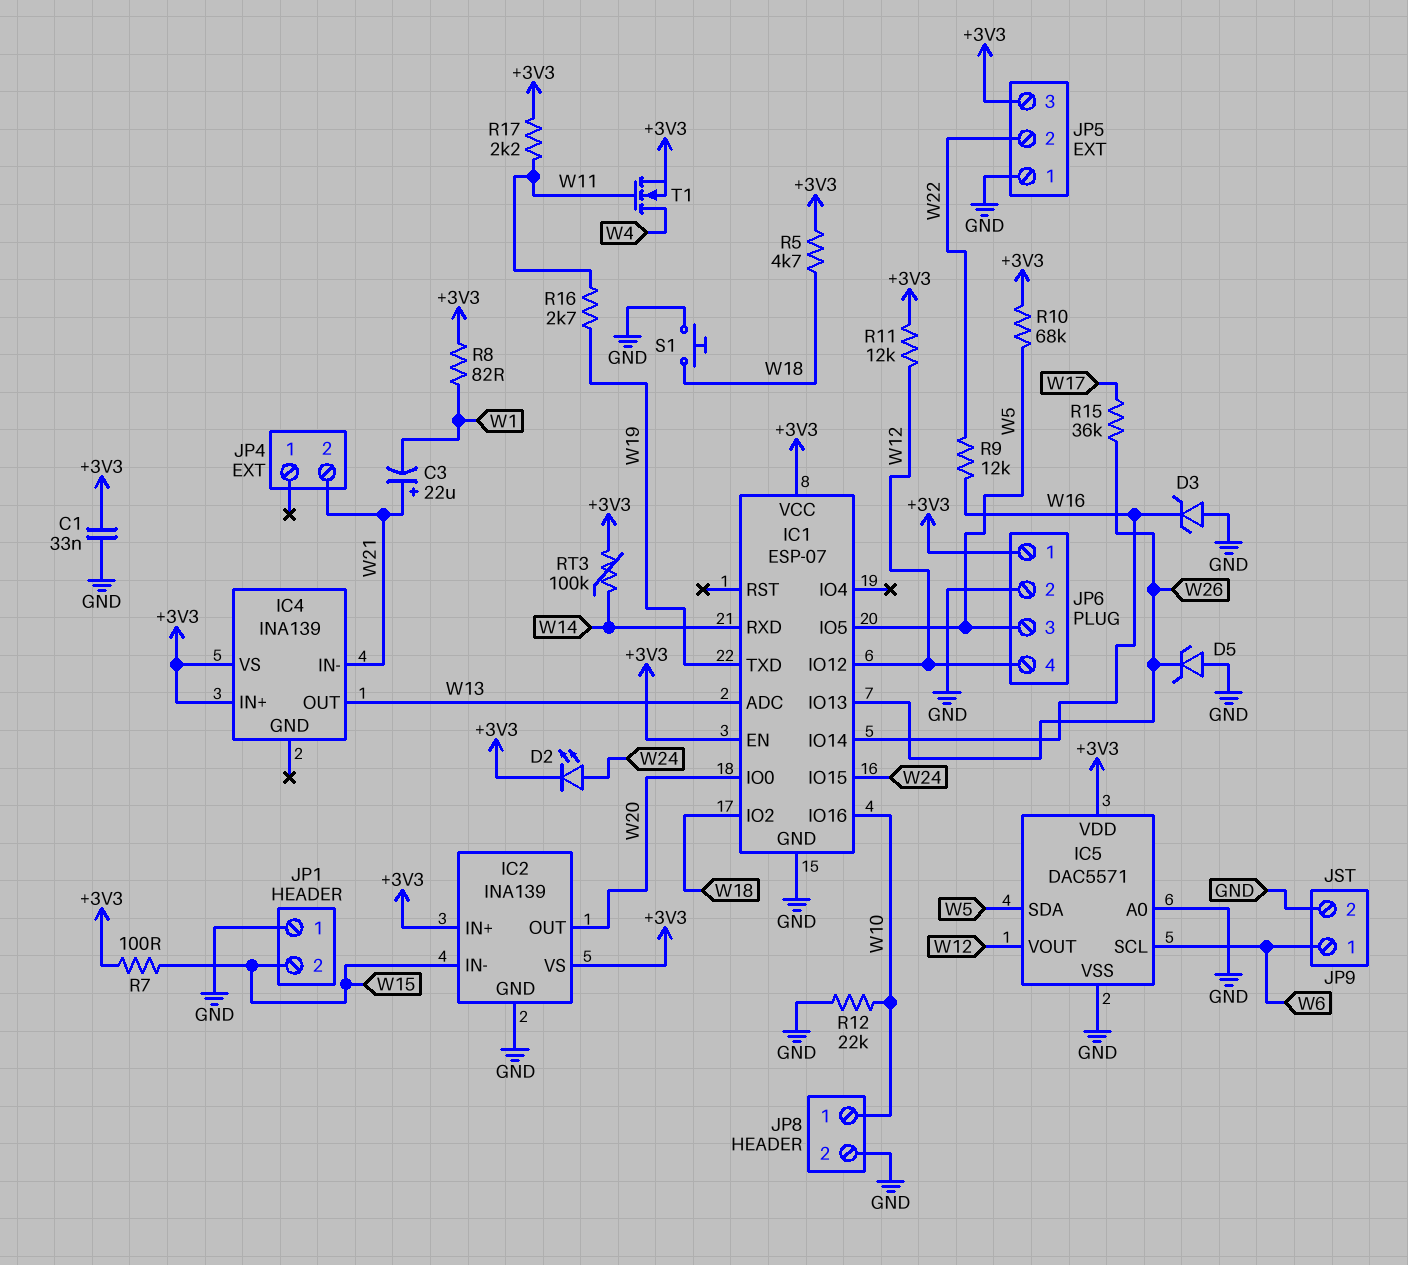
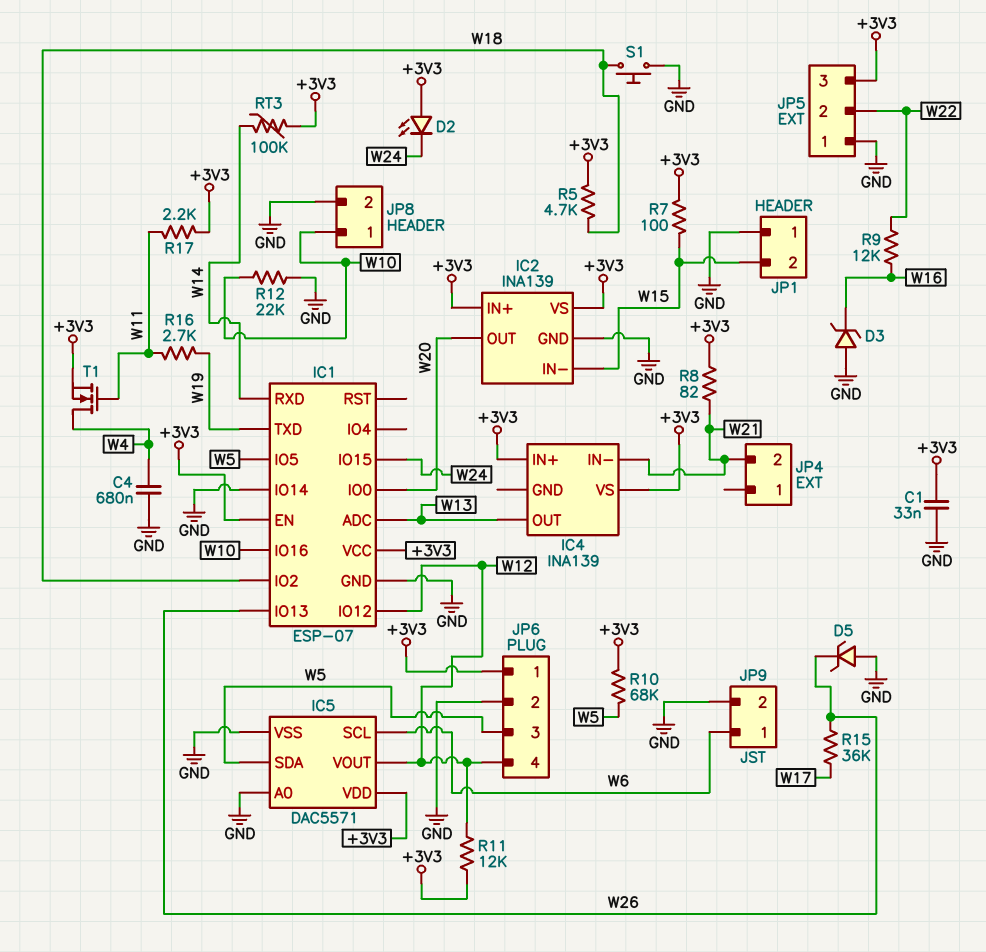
C3: 22uF (plus W21, minus W1) -> none
C4: none -> 680nF (GND, W4)
D2: LED (A W24, K +3V3) -> LED (A +3V3, K W24)
IC1 pin IO14: W16 -> GND
R8: 82 (+3V3, W1) -> 82 (+3V3, W21)

